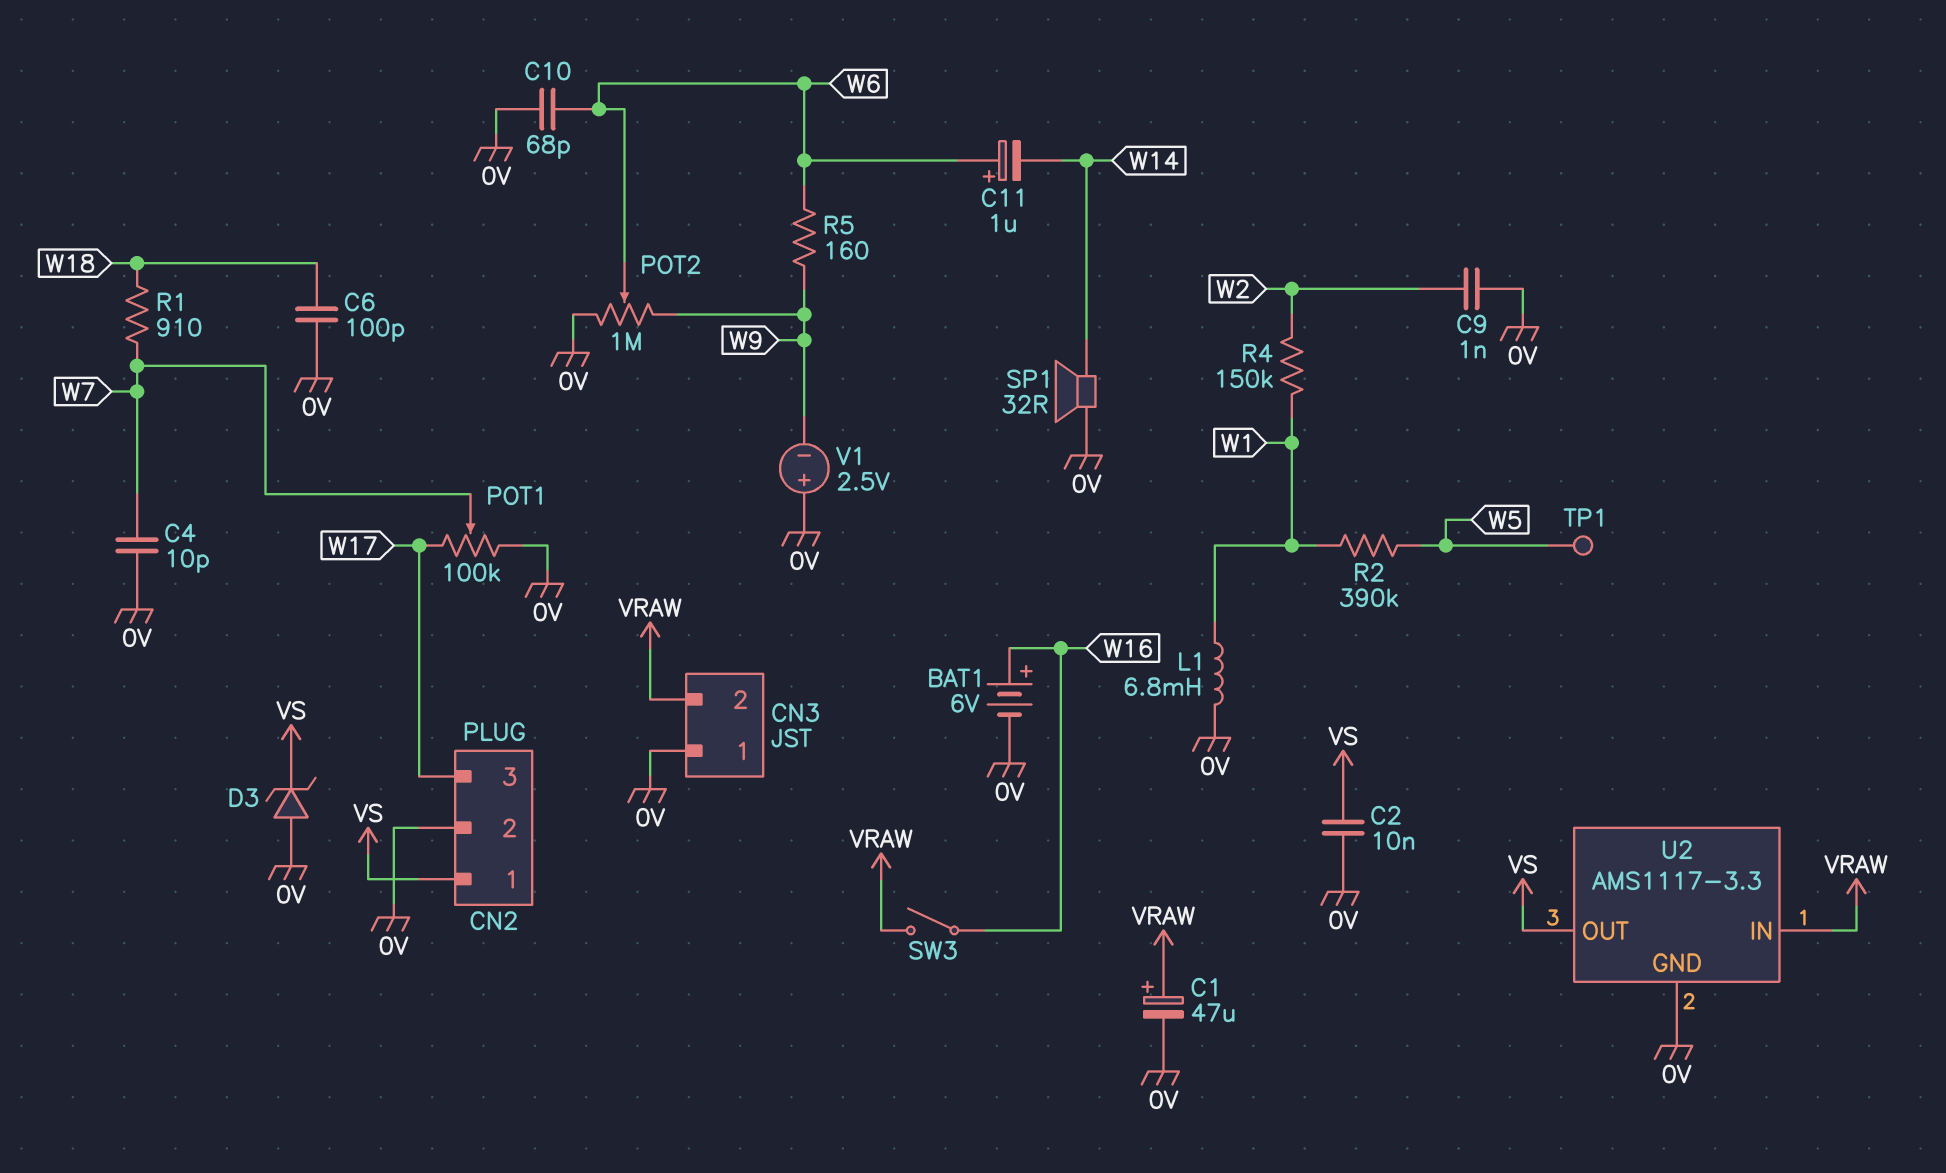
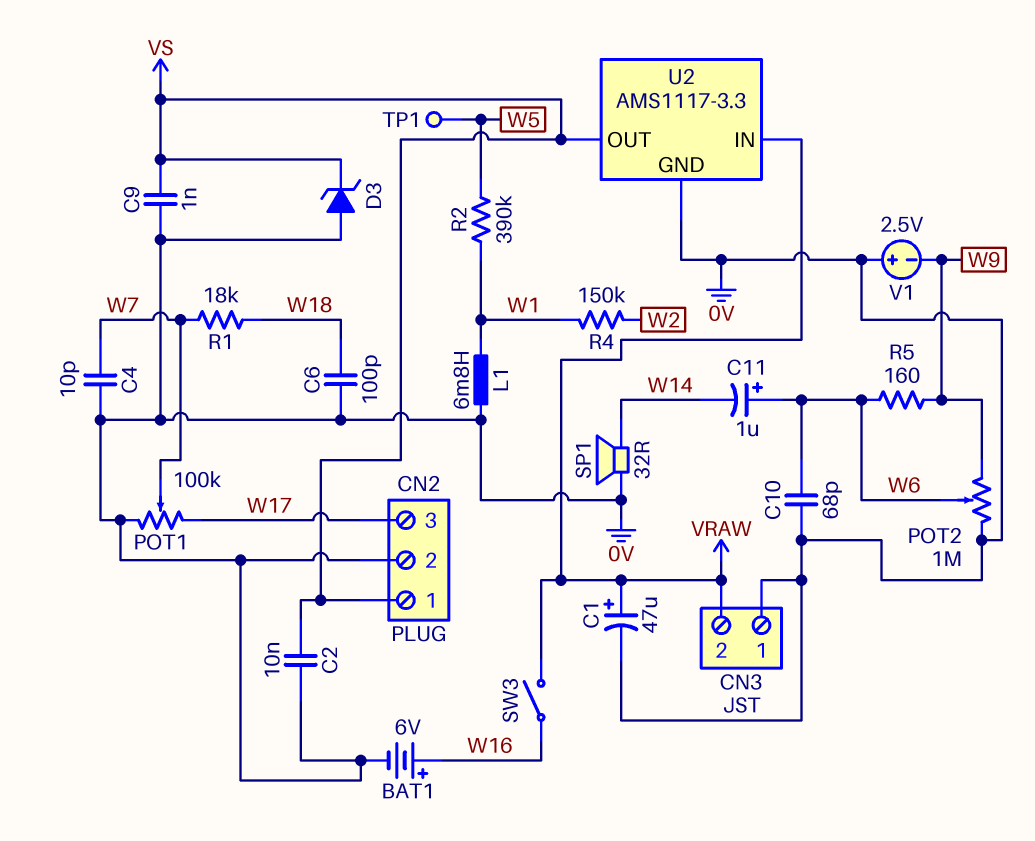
C9: 1nF (0V, W2) -> 1nF (0V, VS)
R1: 910 (W7, W18) -> 18k (W7, W18)

